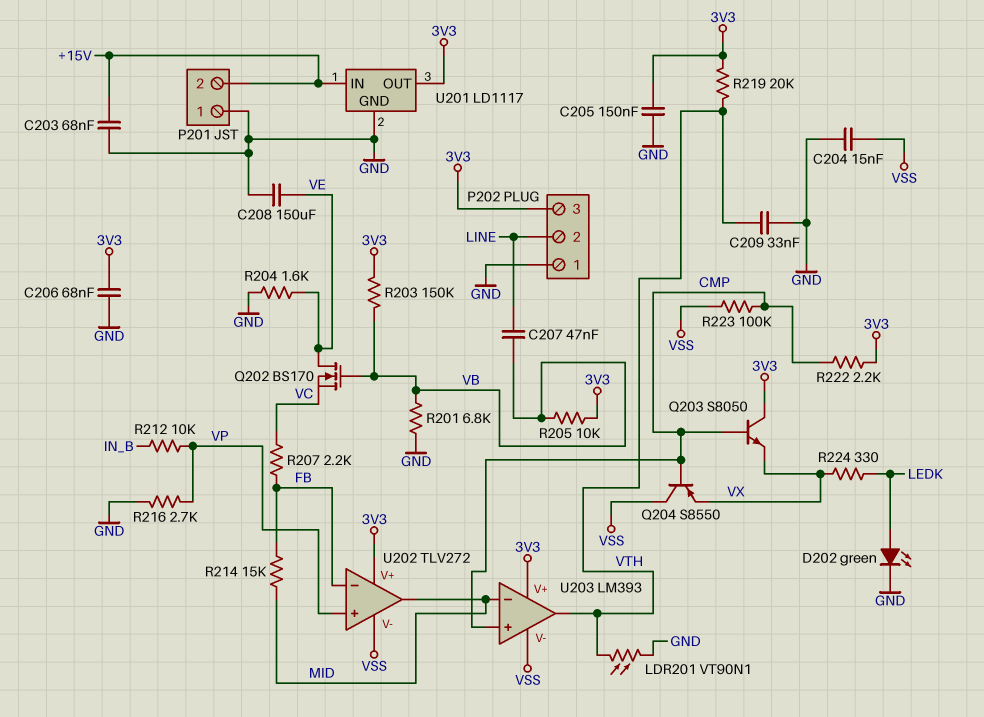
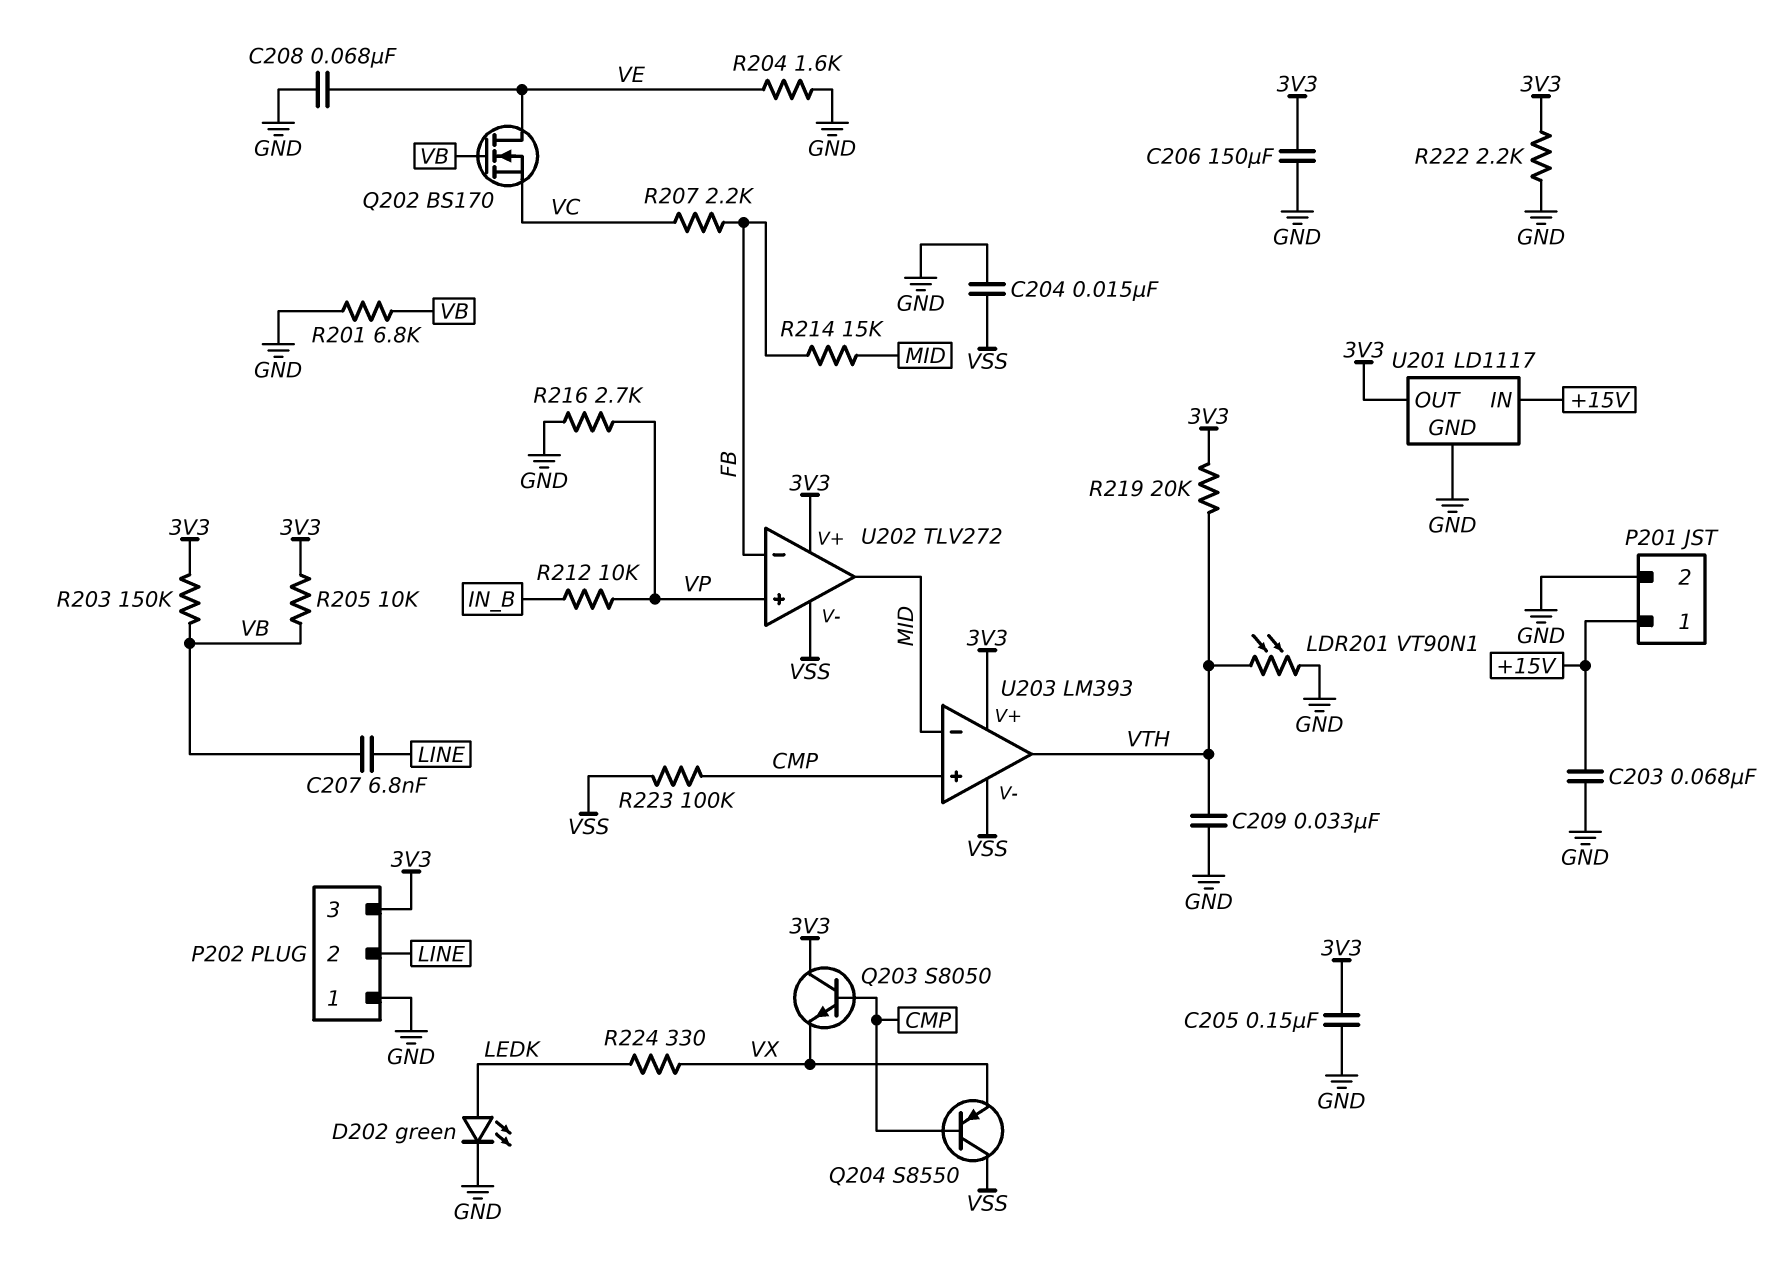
C206: 68nF (3V3, GND) -> 150uF (3V3, GND)
C207: 47nF (LINE, VB) -> 6.8nF (LINE, VB)
C208: 150uF (GND, VE) -> 68nF (GND, VE)
P201 pin 1: GND -> +15V
P201 pin 2: +15V -> GND
R222: 2.2k (3V3, CMP) -> 2.2k (3V3, GND)

